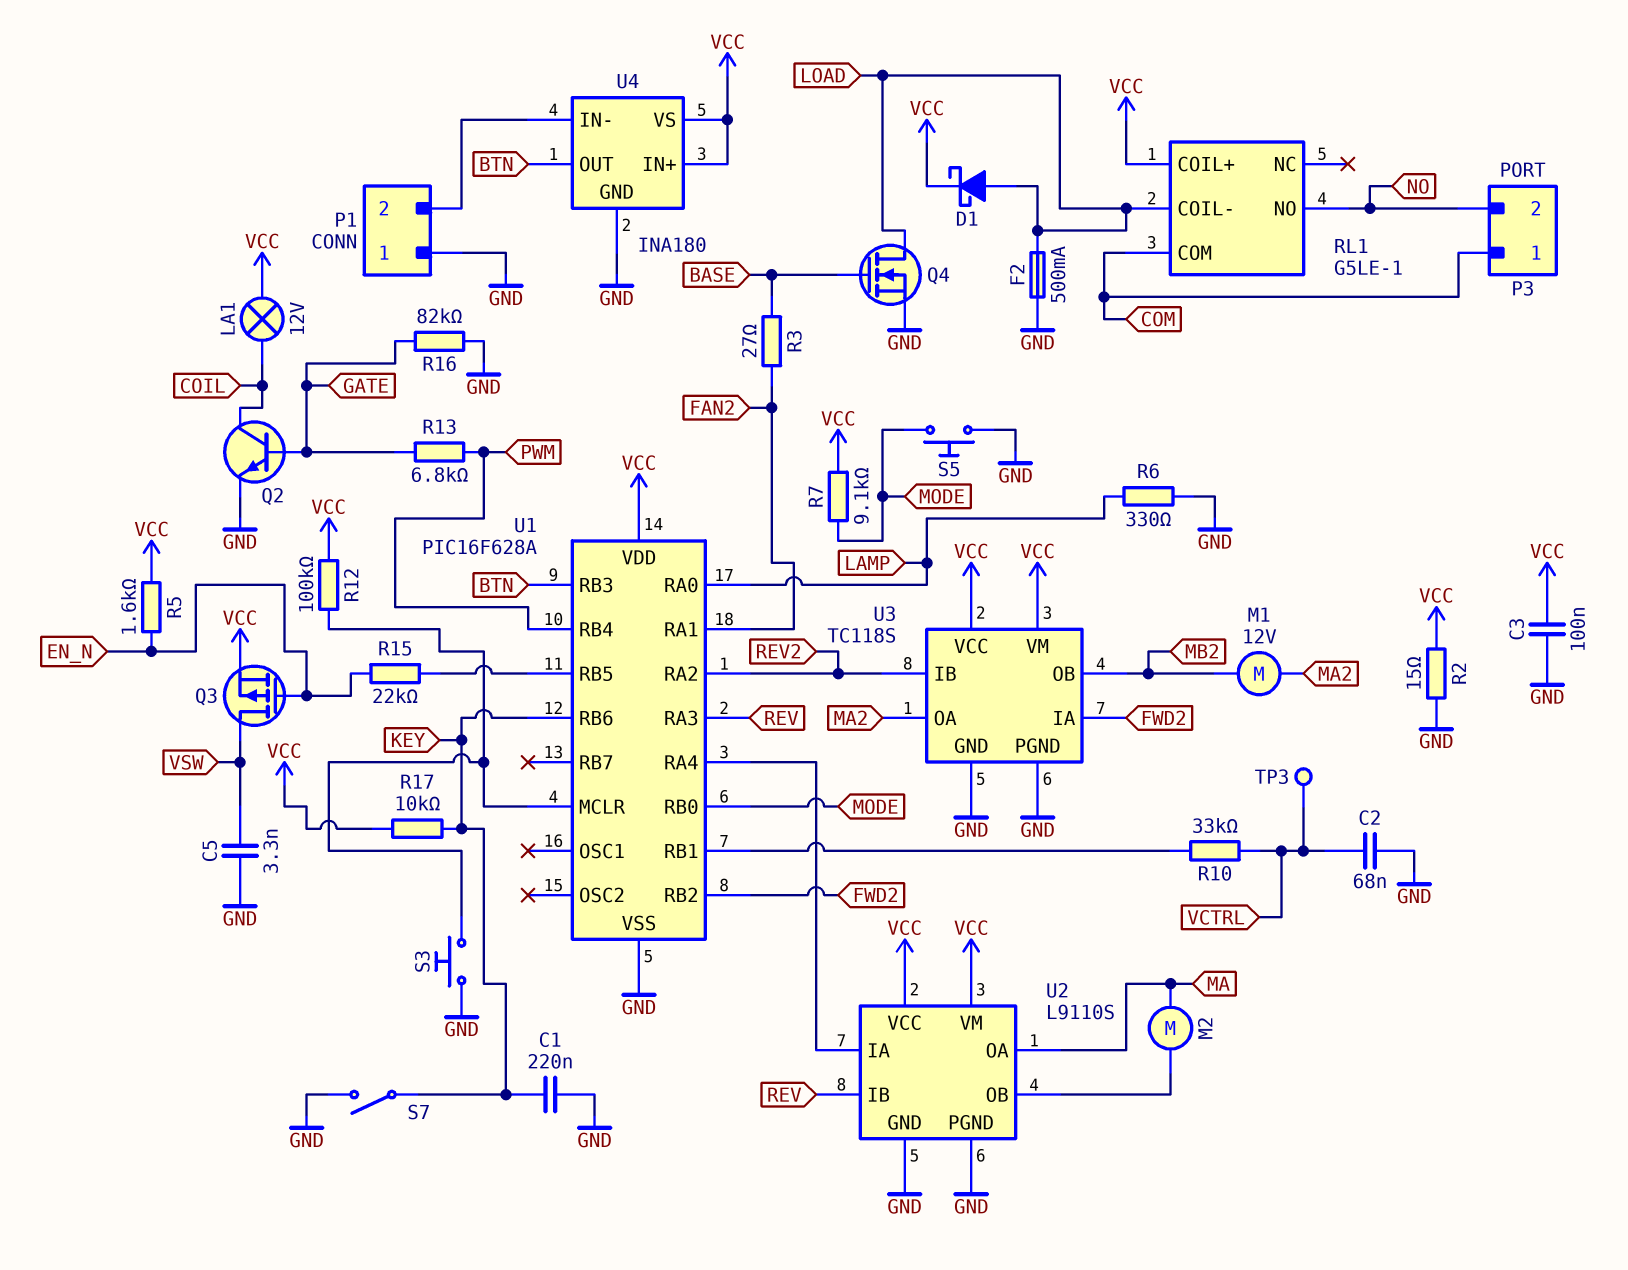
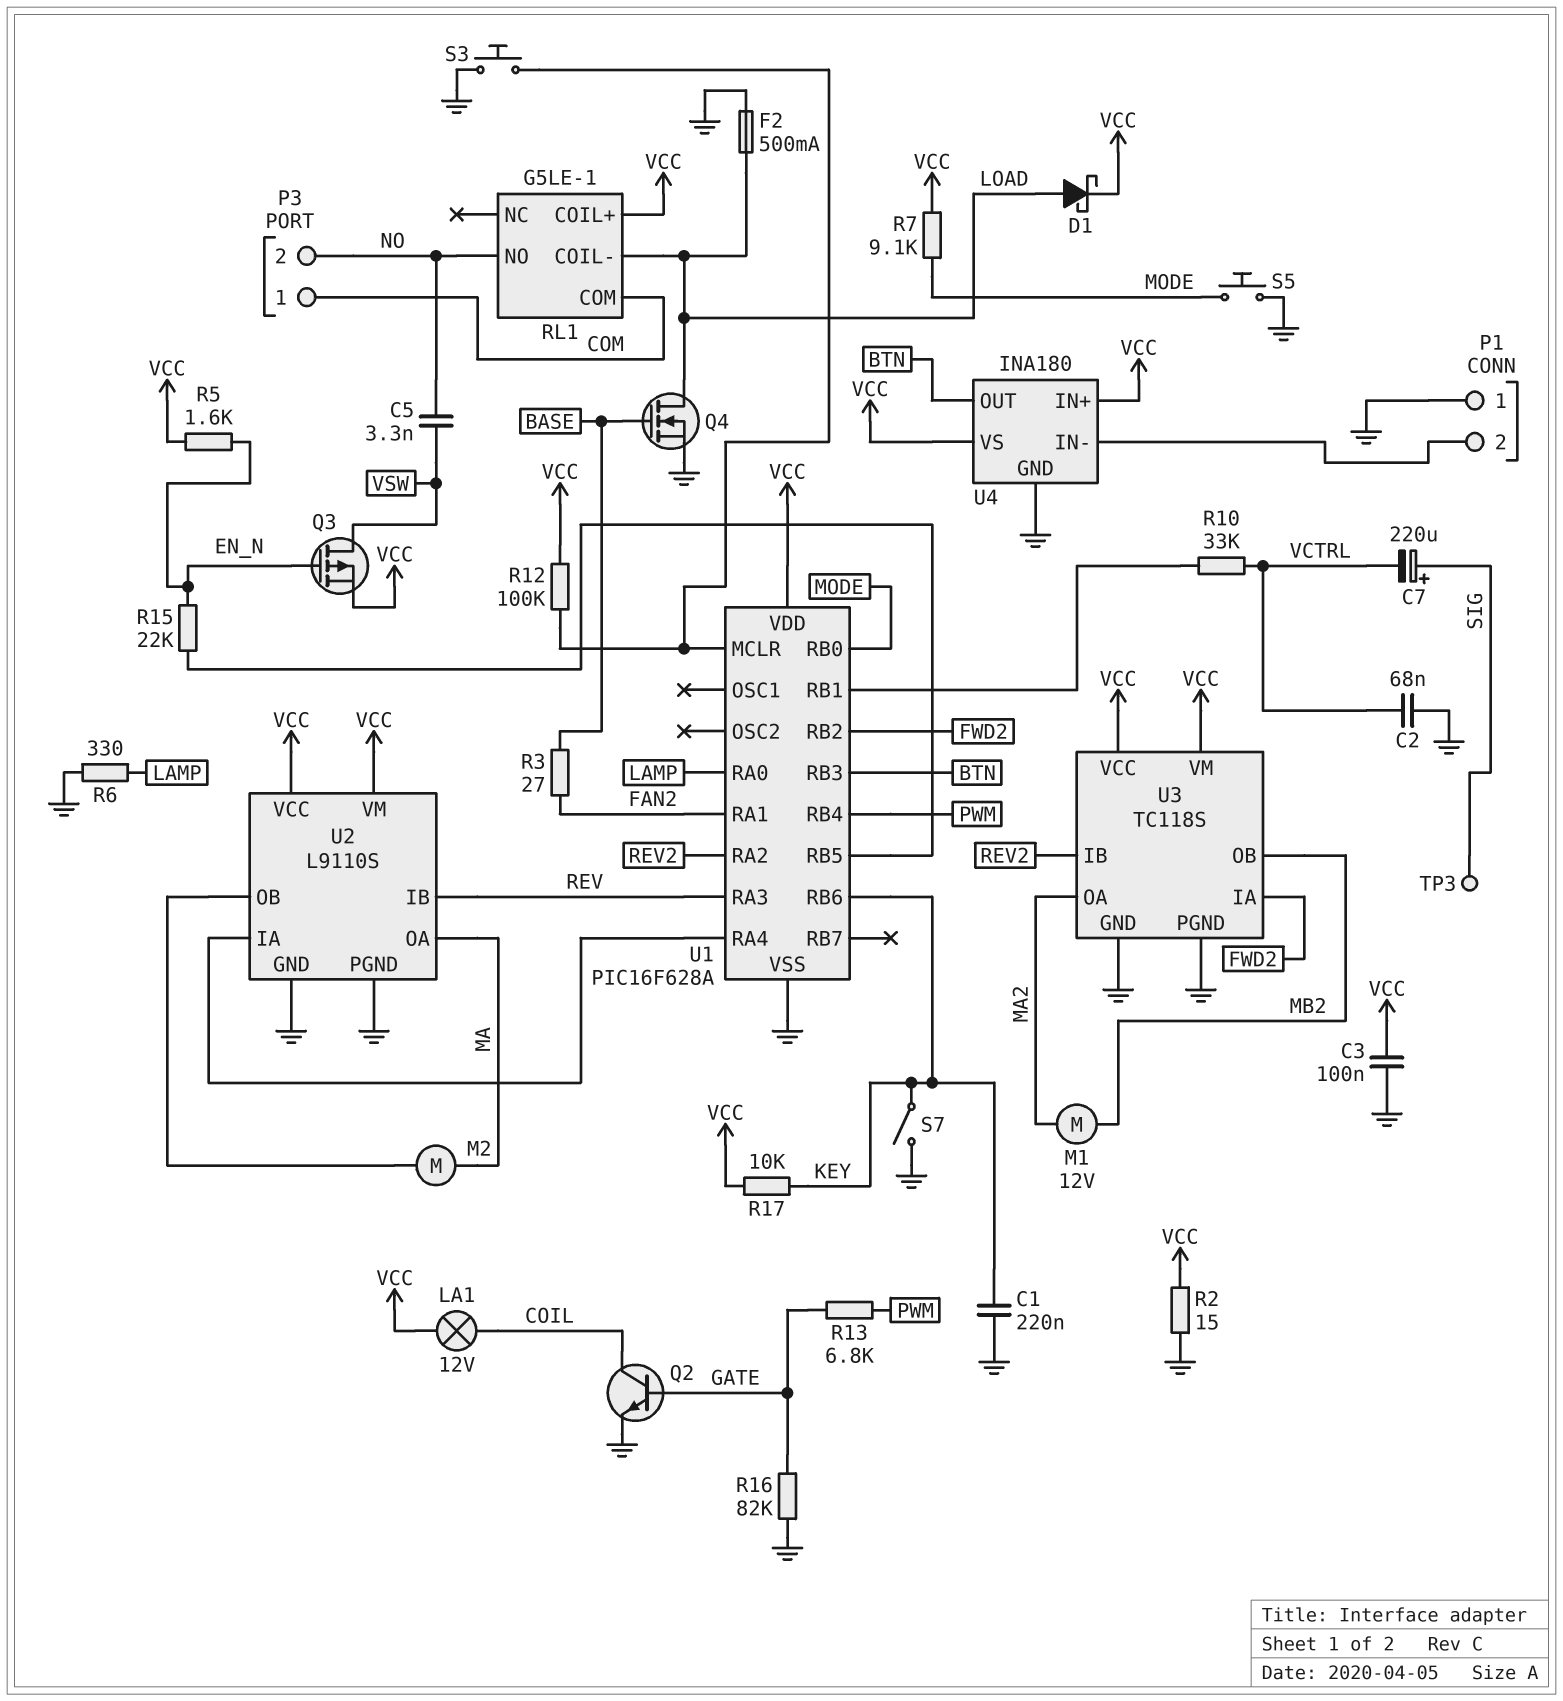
C5: 3.3nF (GND, VSW) -> 3.3nF (NO, VSW)
C7: none -> 220uF (plus SIG, minus VCTRL)
TP3: test point (VCTRL) -> test point (SIG)

